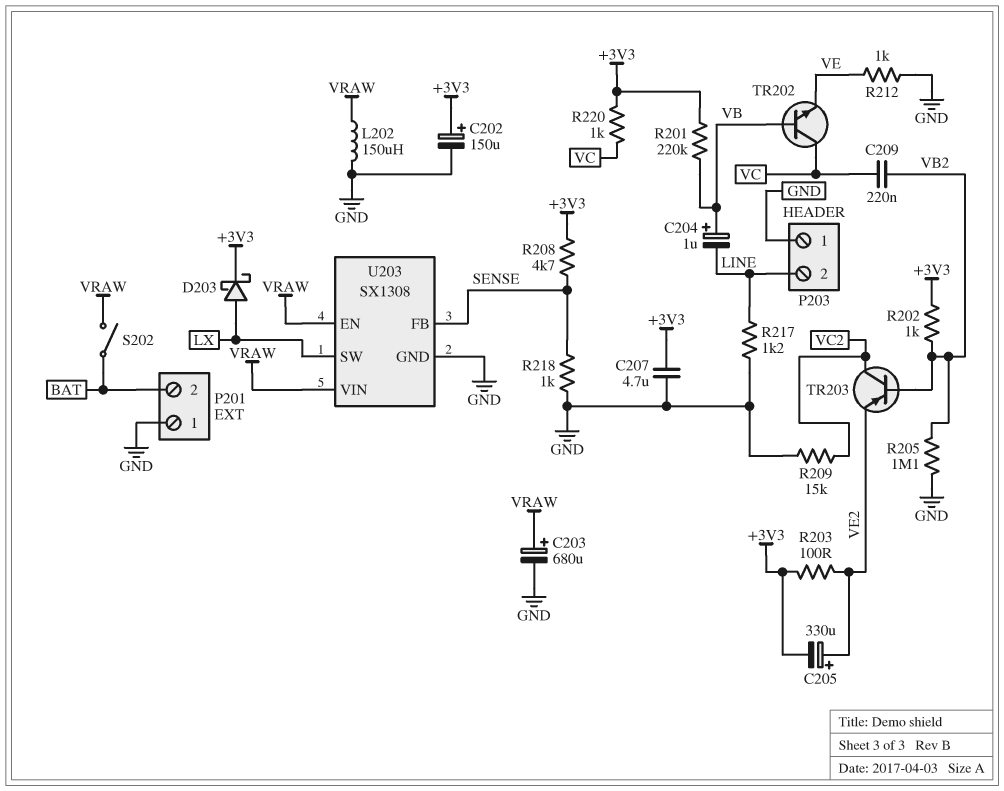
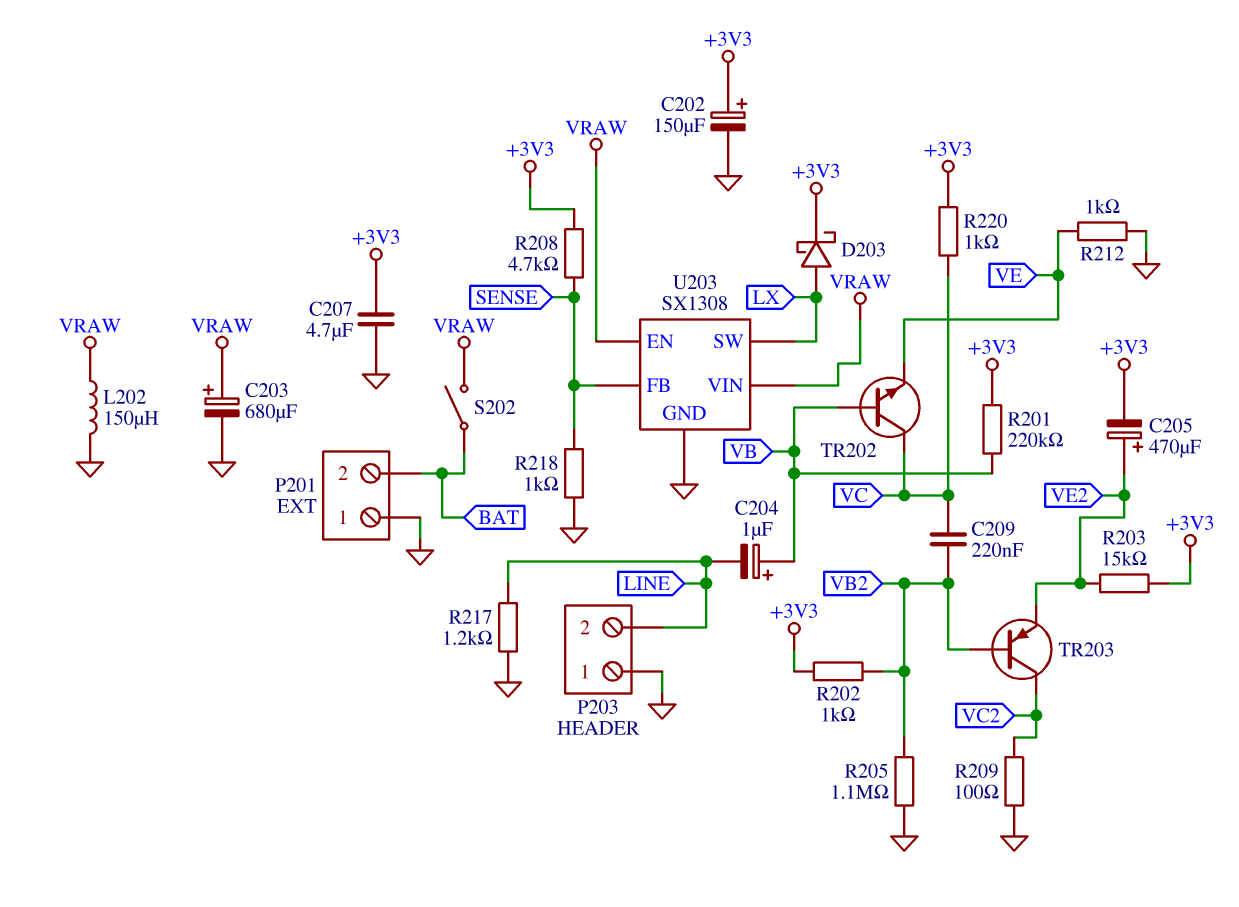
C205: 330uF (plus VE2, minus +3V3) -> 470uF (plus VE2, minus +3V3)
R203: 100 (+3V3, VE2) -> 15k (+3V3, VE2)
R209: 15k (GND, VC2) -> 100 (GND, VC2)

